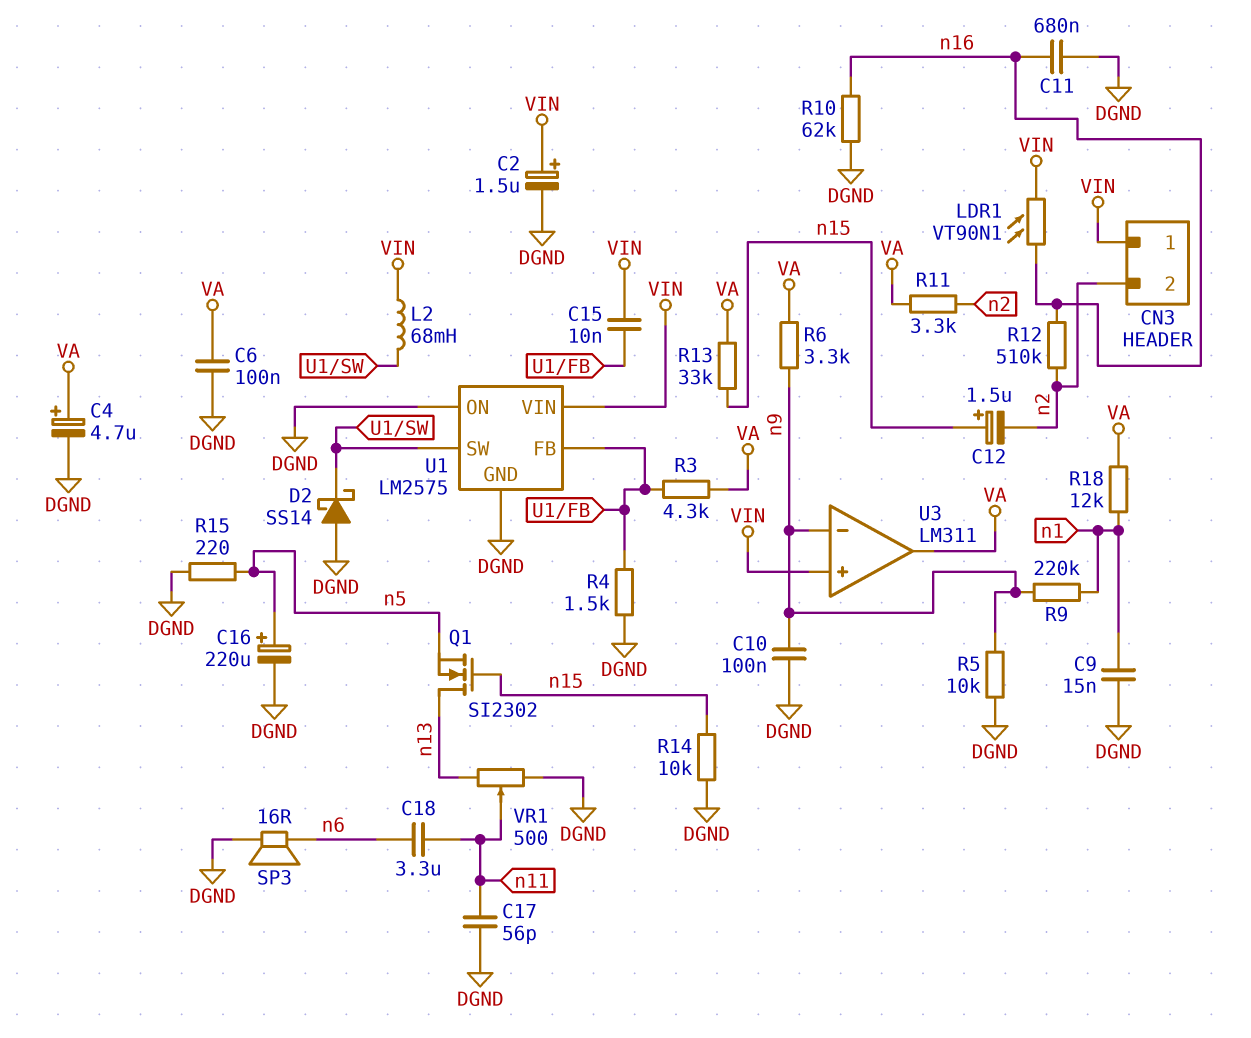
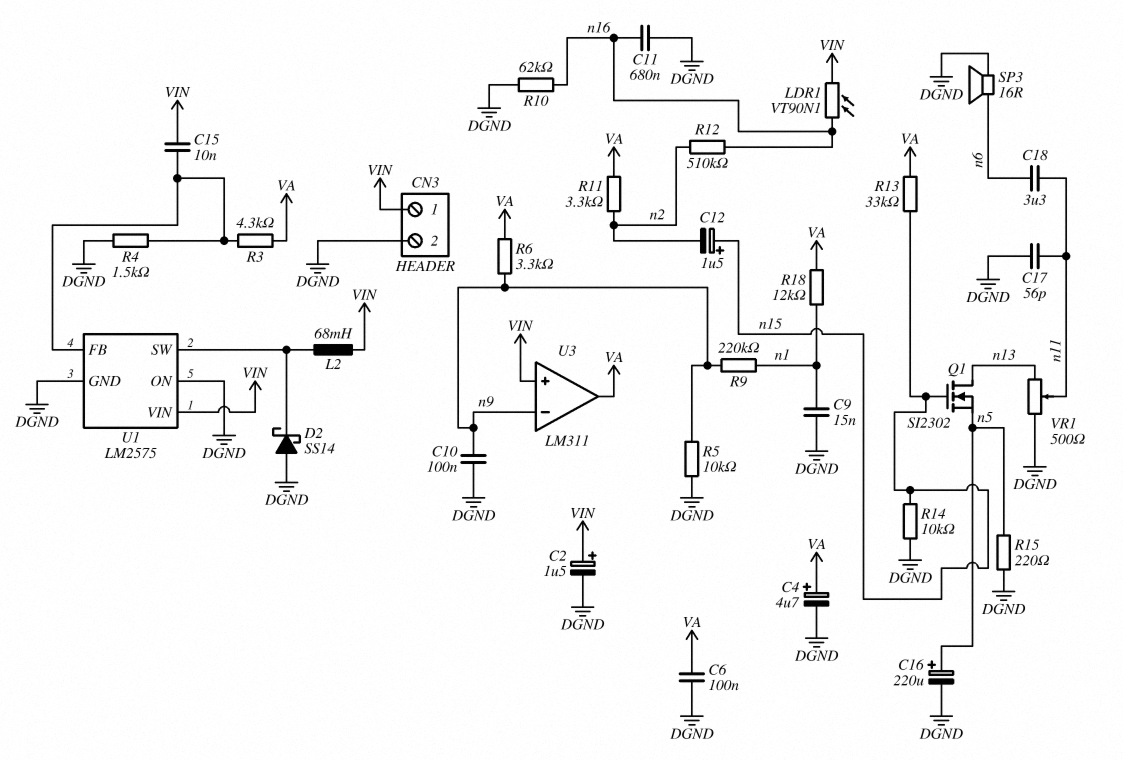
CN3 pin 2: n2 -> DGND

